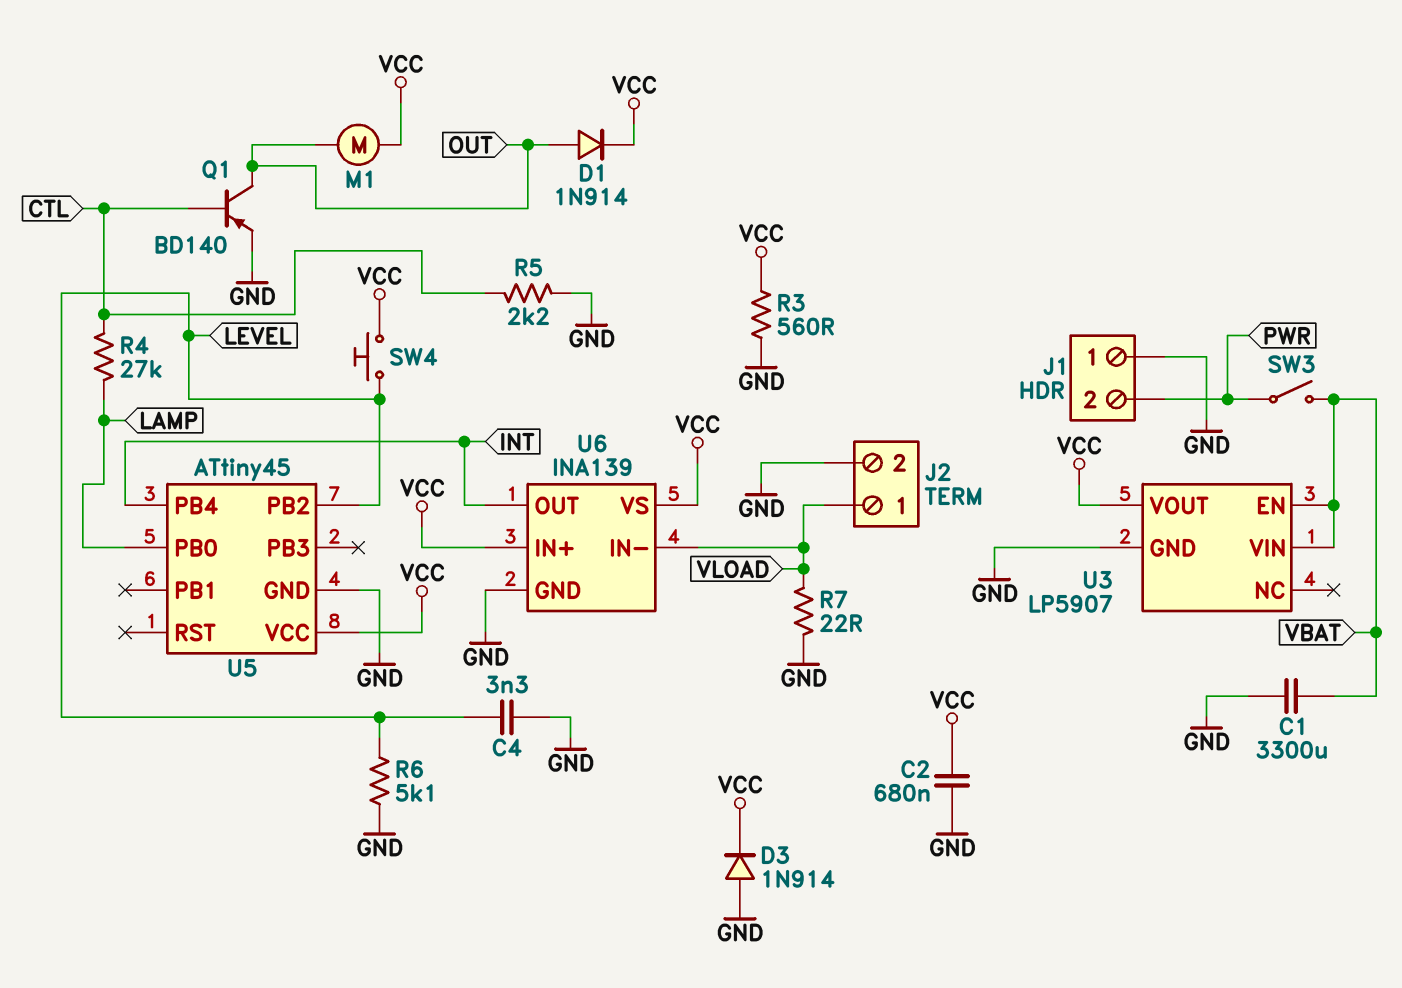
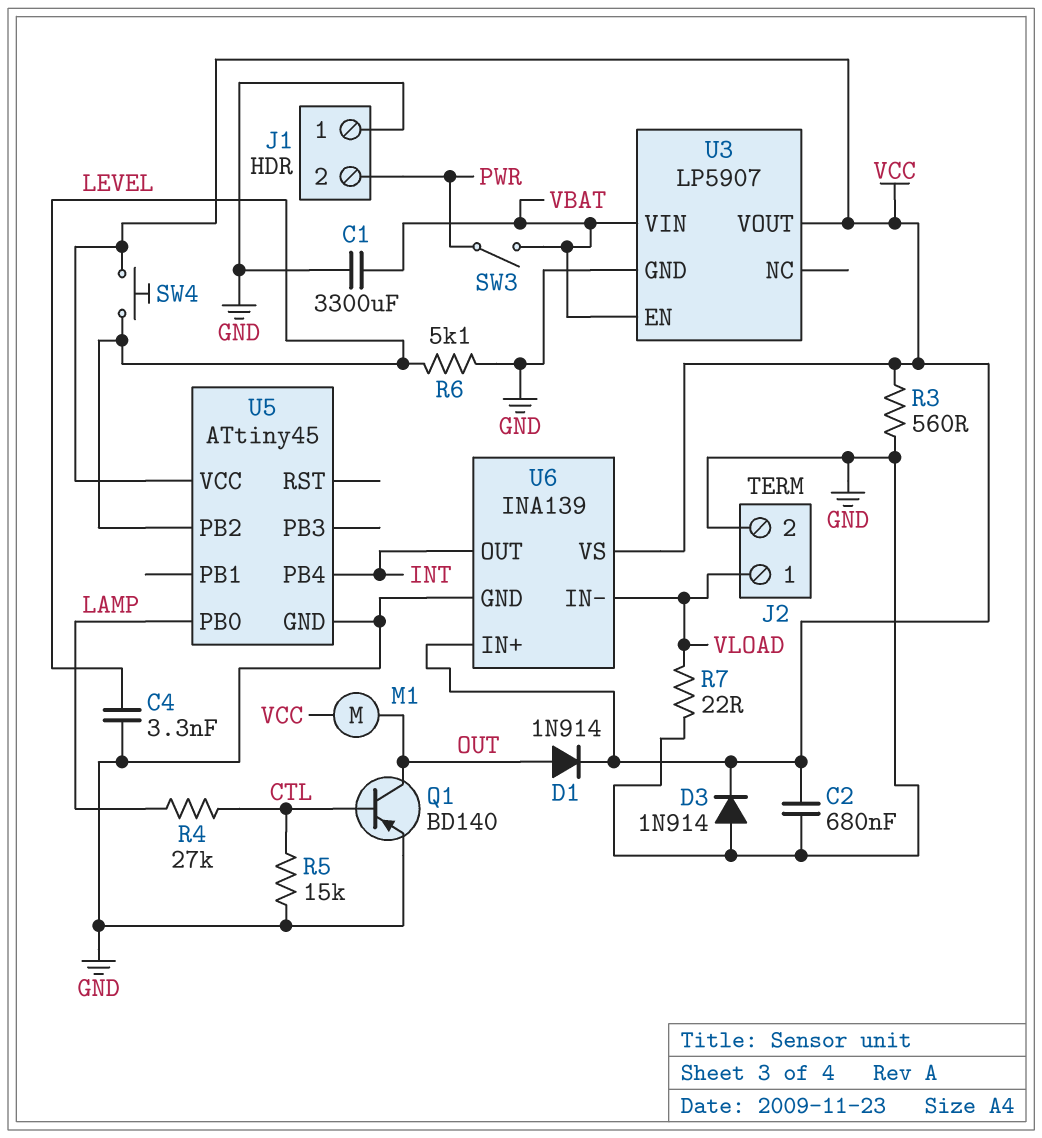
R5: 2.2k (CTL, GND) -> 15k (CTL, GND)

